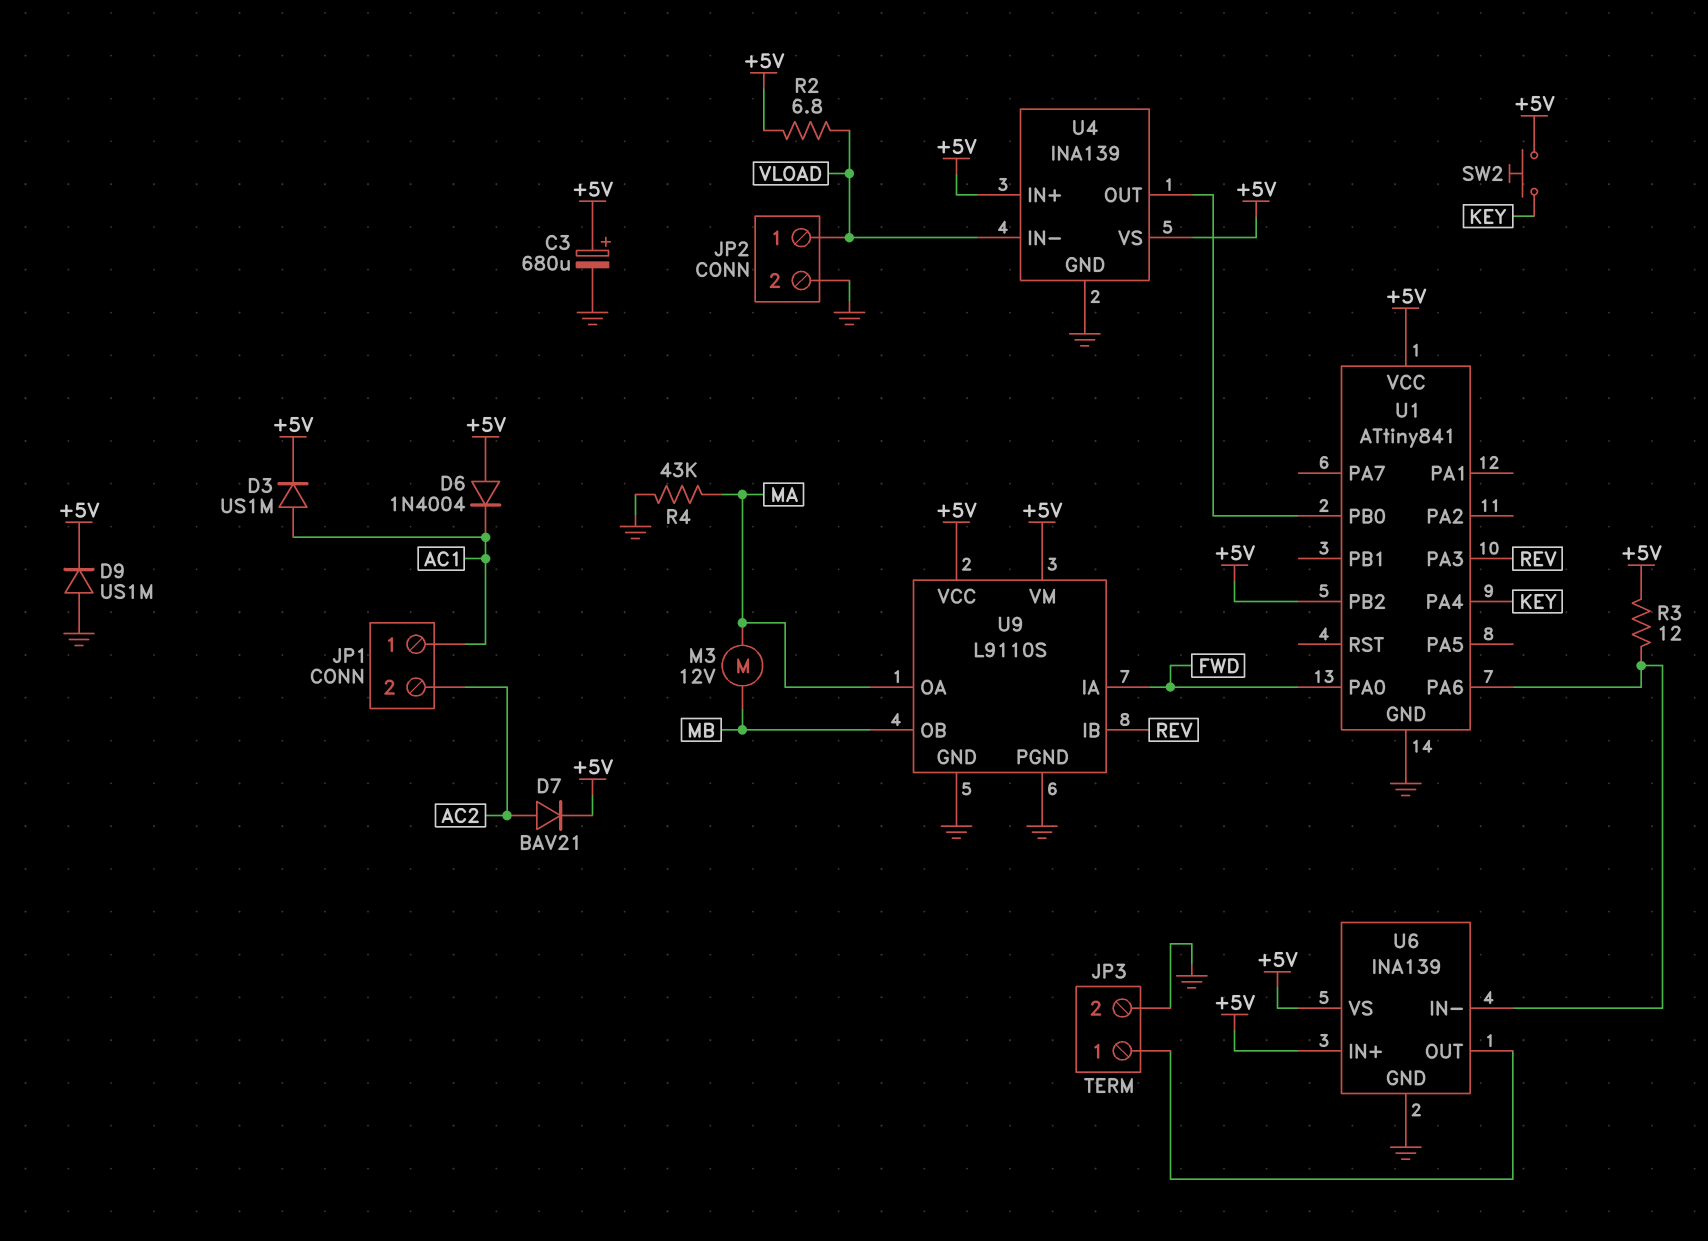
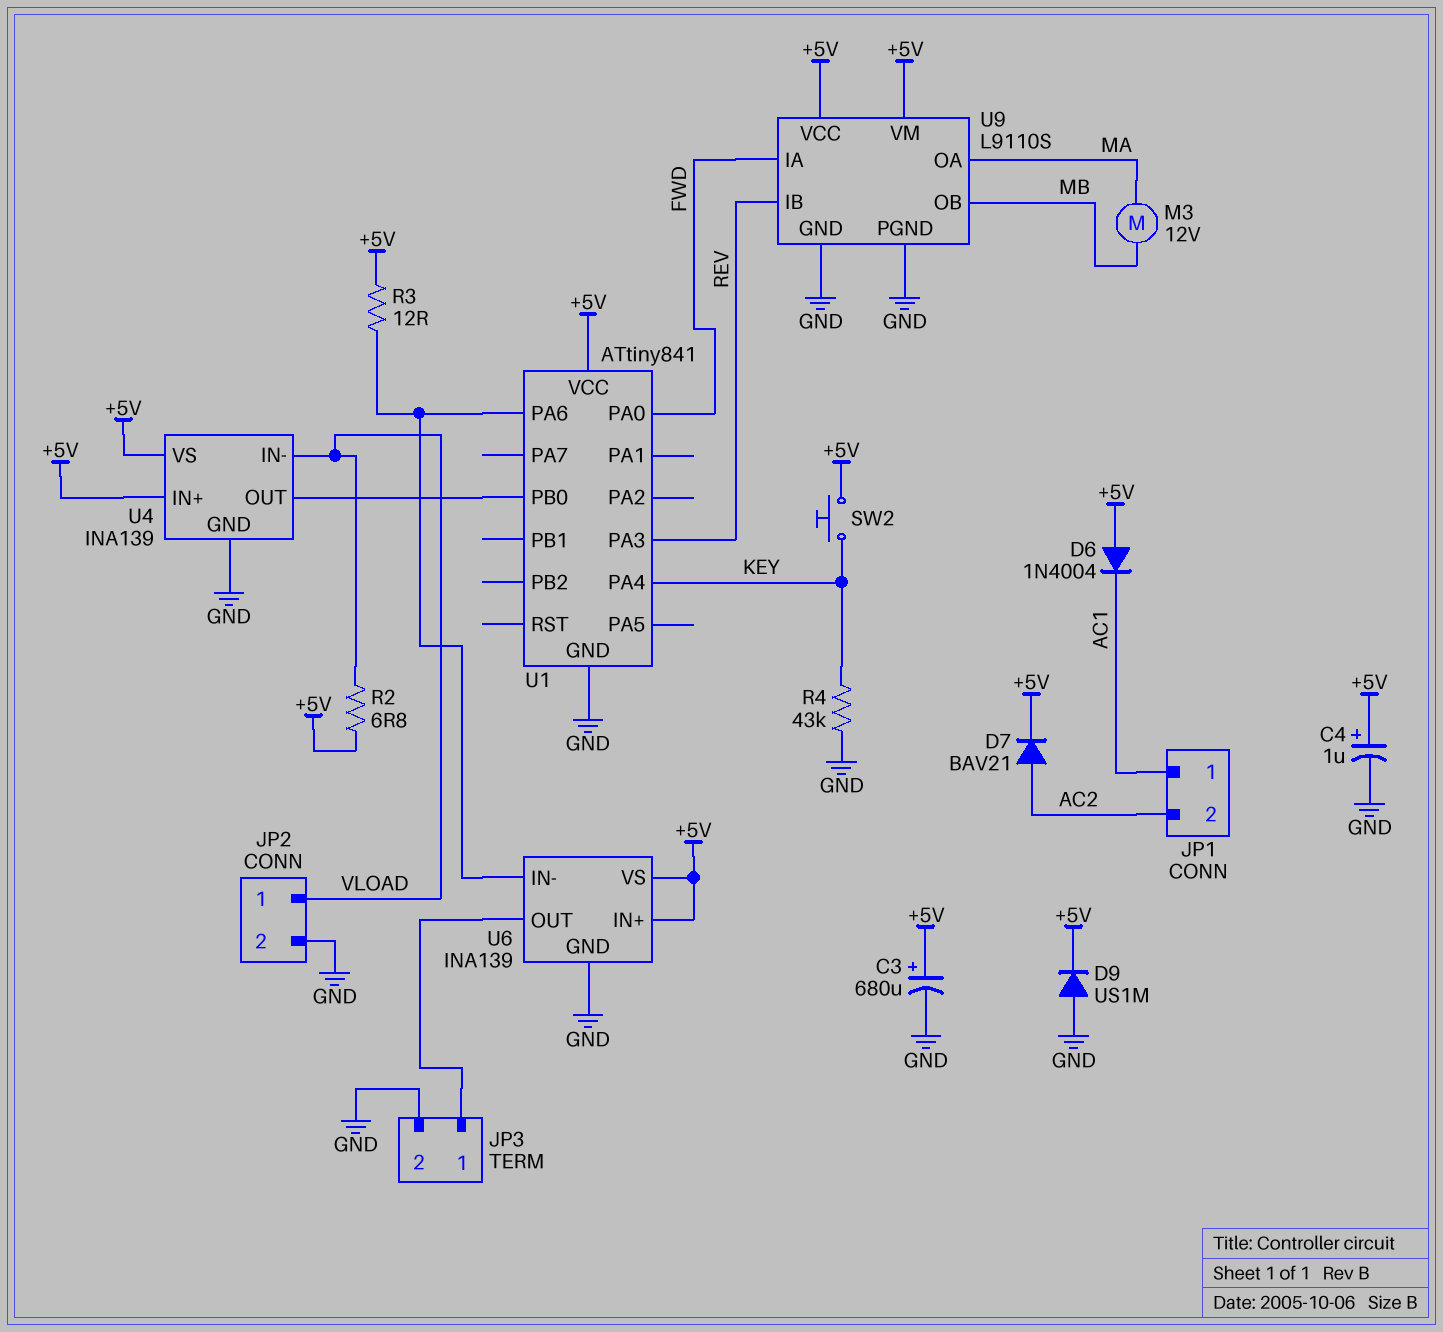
C4: none -> 1uF (plus +5V, minus GND)
D3: diode US1M (A AC1, K +5V) -> none
R4: 43k (GND, MA) -> 43k (GND, KEY)
U1 pin PB2: +5V -> none

